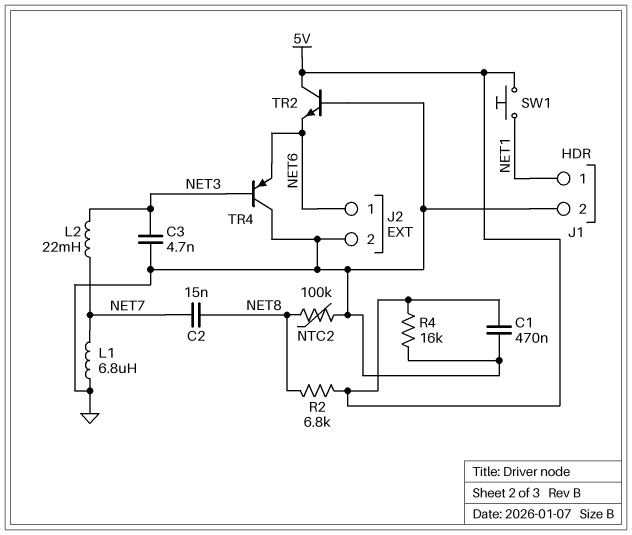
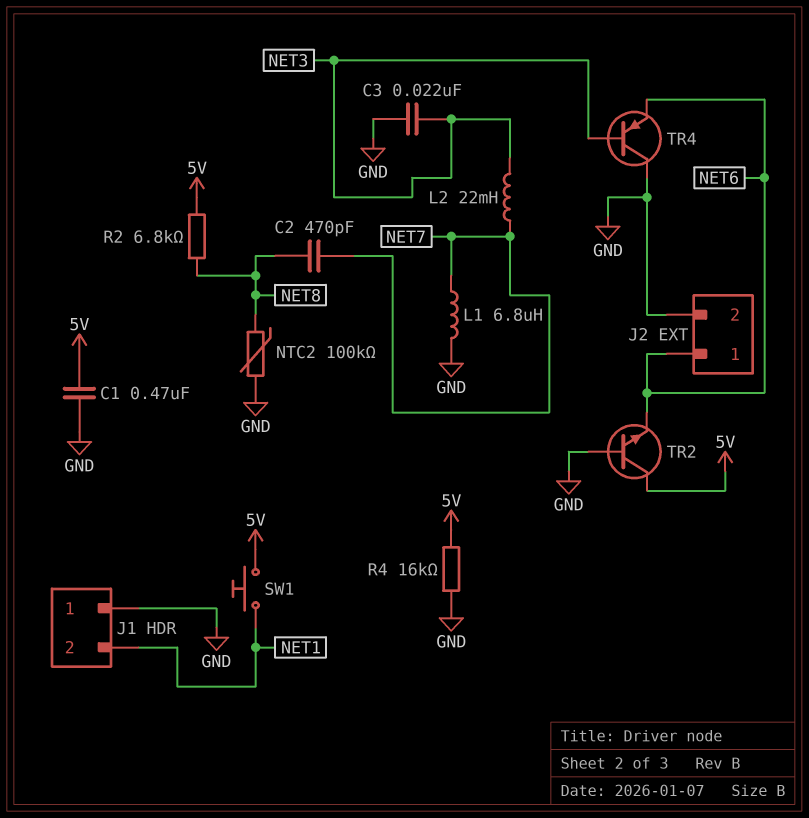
C2: 15nF (NET7, NET8) -> 470pF (NET7, NET8)
C3: 4.7nF (GND, NET3) -> 22nF (GND, NET3)
J1 pin 1: NET1 -> GND
J1 pin 2: GND -> NET1

